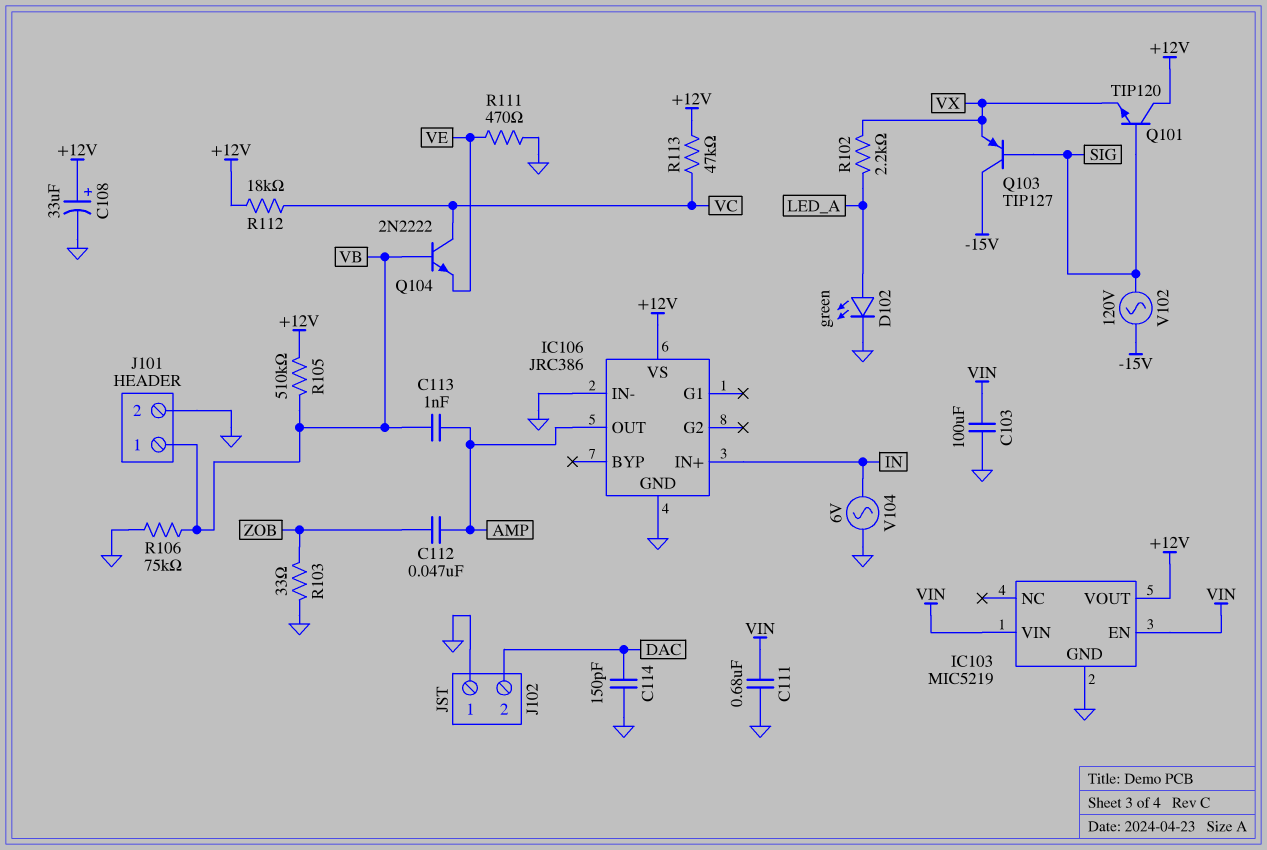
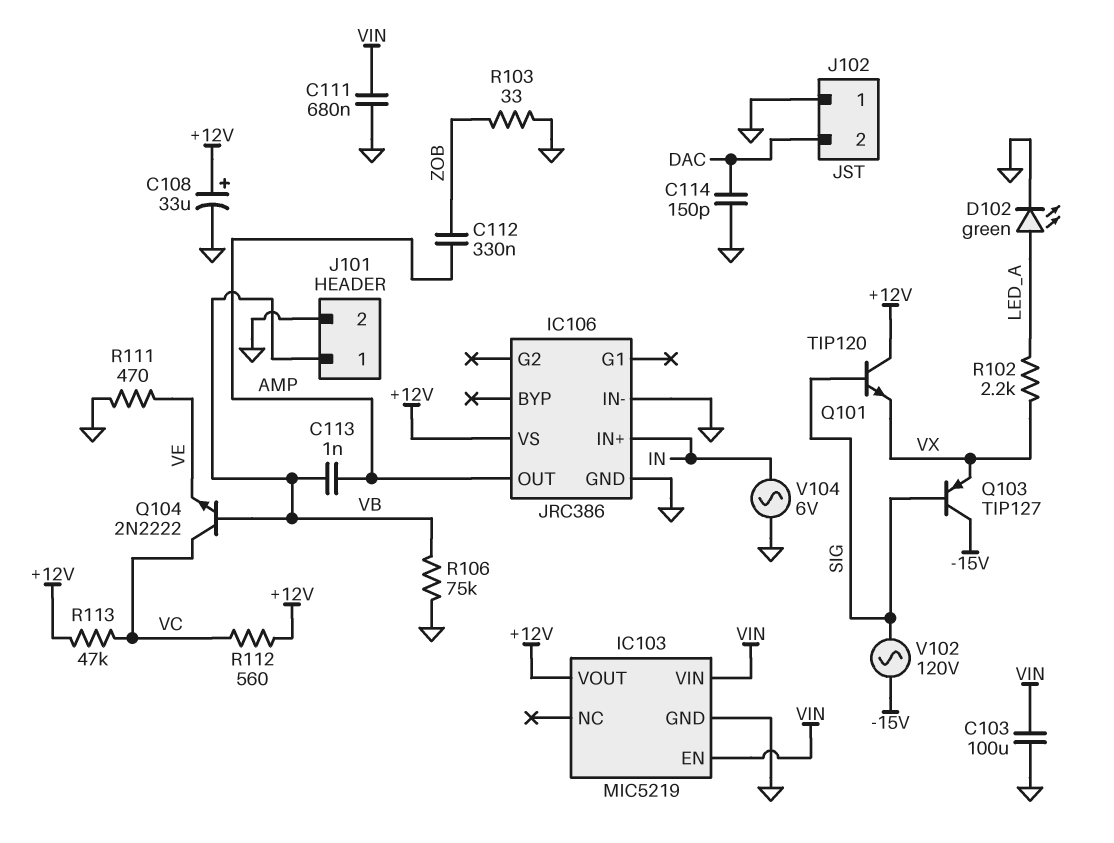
C112: 47nF (AMP, ZOB) -> 330nF (AMP, ZOB)
R105: 510k (+12V, VB) -> none
R112: 18k (+12V, VC) -> 560 (+12V, VC)

